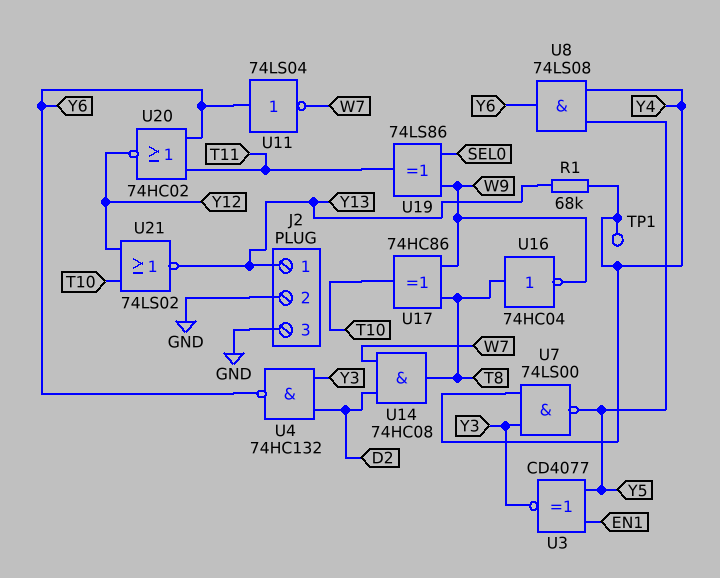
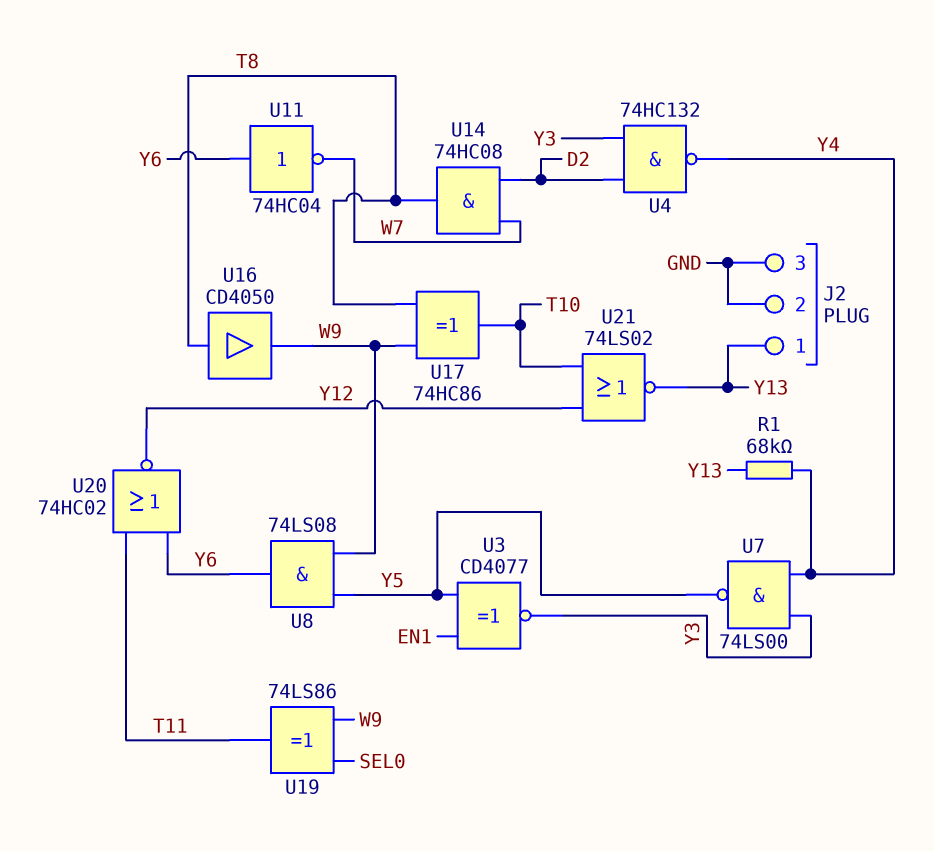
TP1: test point (Y4) -> none
U4: NAND 74HC132 (in D2, in Y3, out Y6) -> NAND 74HC132 (in D2, in Y3, out Y4)
U8: AND 74LS08 (in Y4, in Y5, out Y6) -> AND 74LS08 (in W9, in Y5, out Y6)
U11: NOT 74LS04 (in Y6, out W7) -> NOT 74HC04 (in Y6, out W7)
U16: NOT 74HC04 (in T8, out W9) -> buffer CD4050 (in T8, out W9)

